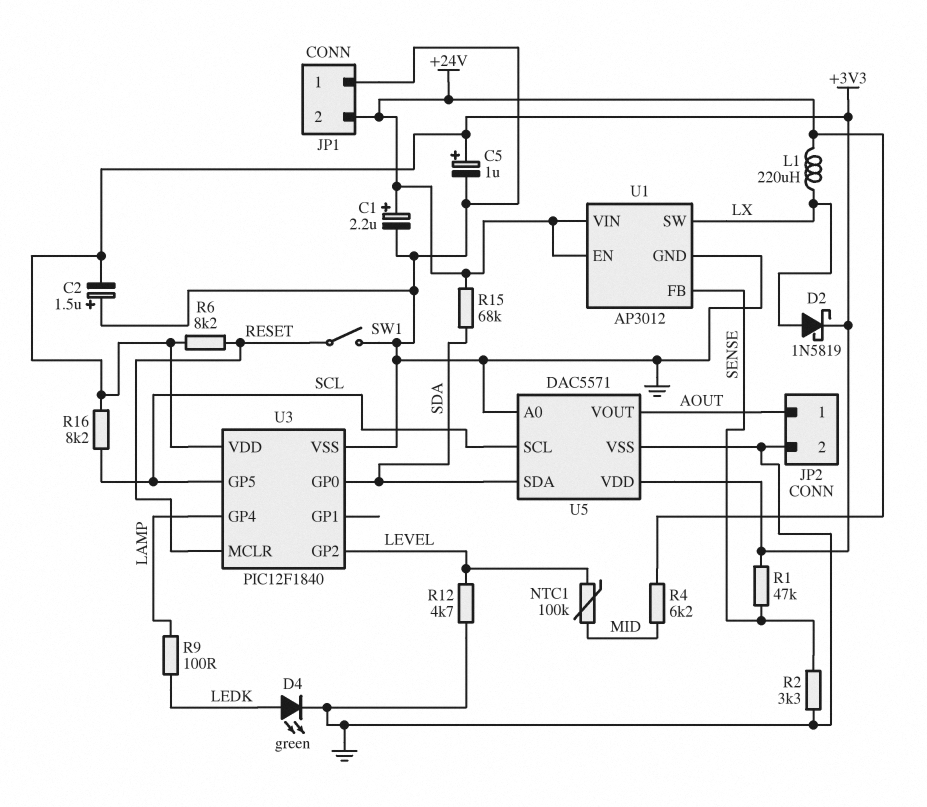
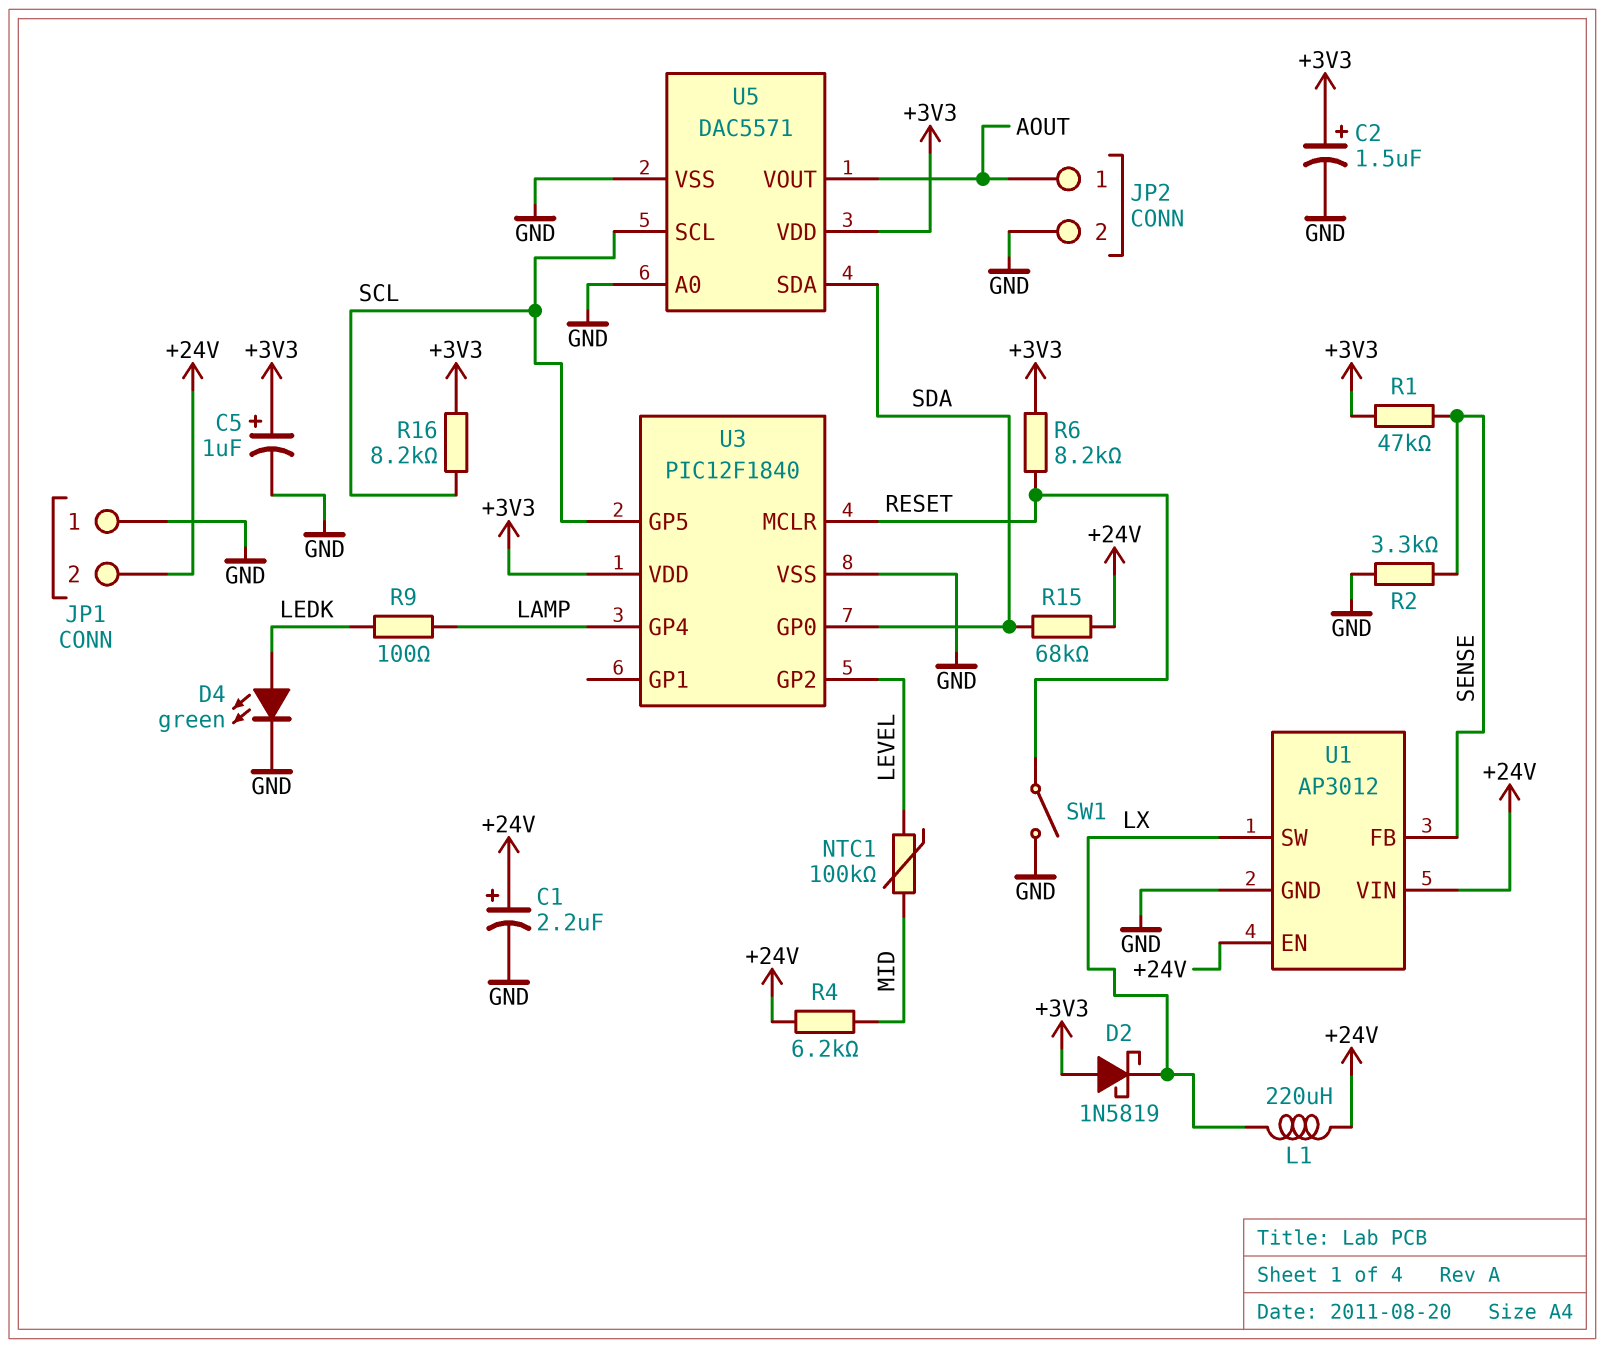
C2: 1.5uF (plus GND, minus +3V3) -> 1.5uF (plus +3V3, minus GND)
D2: schottky 1N5819 (A LX, K +3V3) -> schottky 1N5819 (A +3V3, K LX)
R12: 4.7k (GND, LEVEL) -> none

